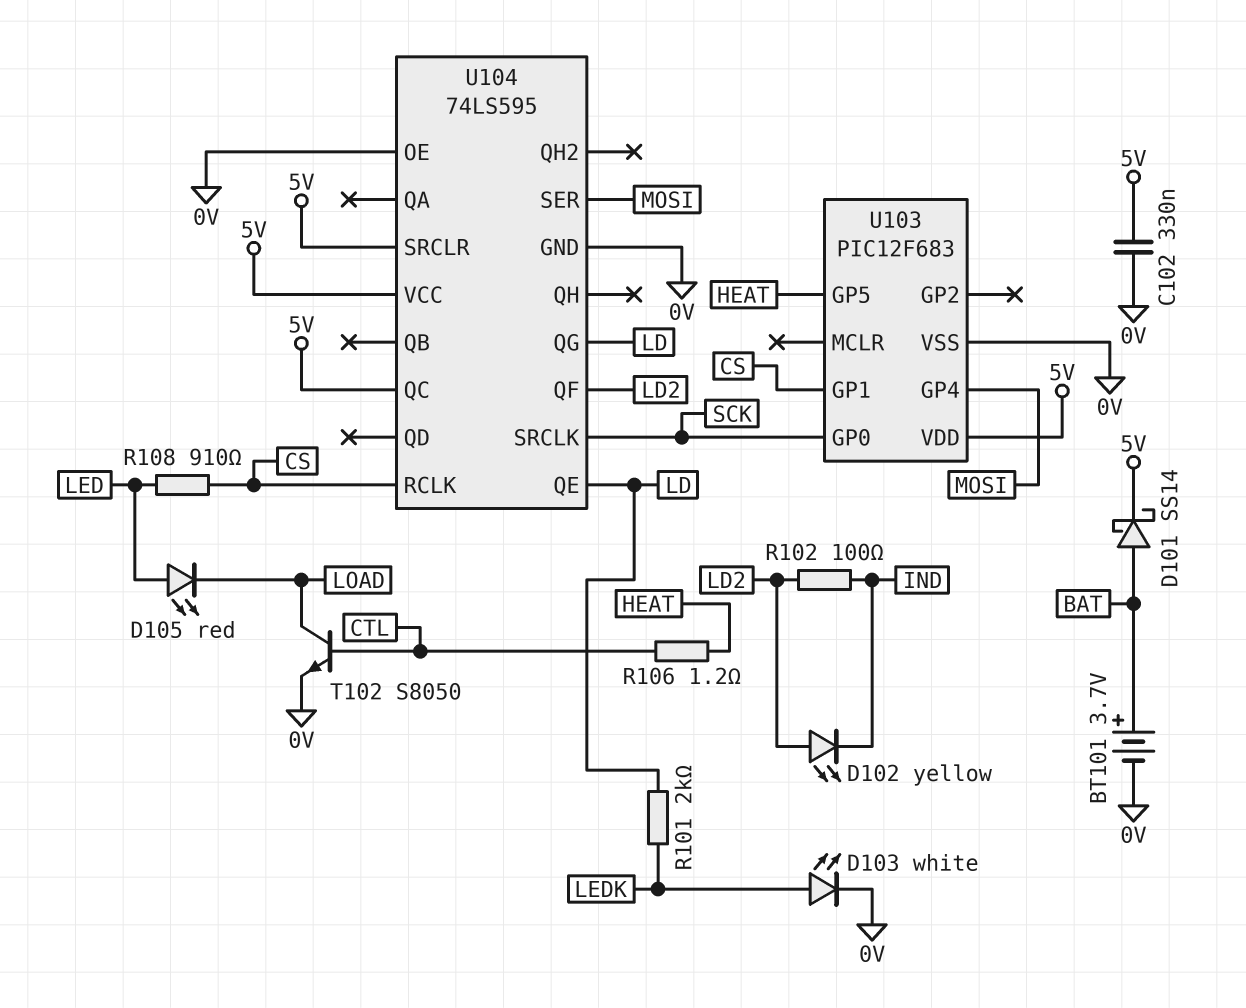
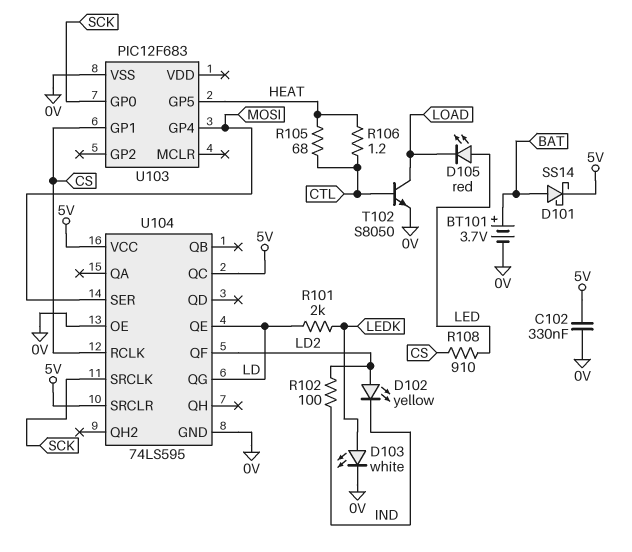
R105: none -> 68 (CTL, HEAT)
U103 pin VDD: 5V -> none

